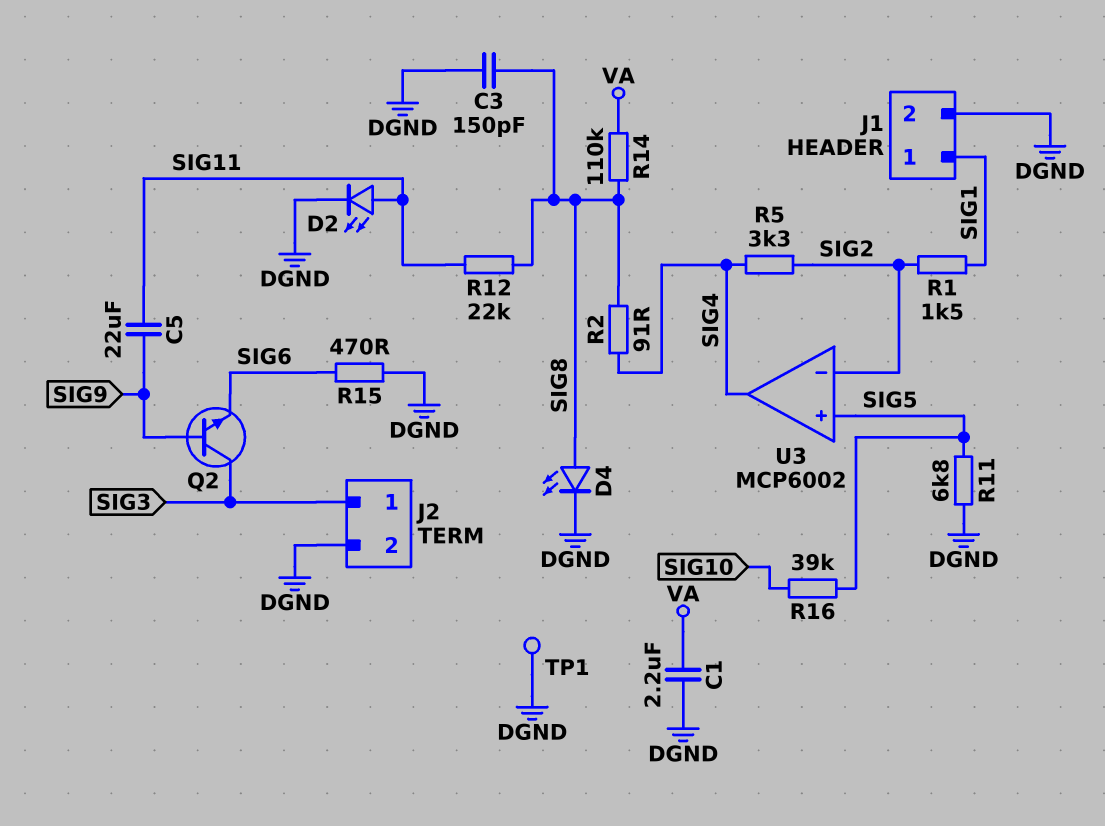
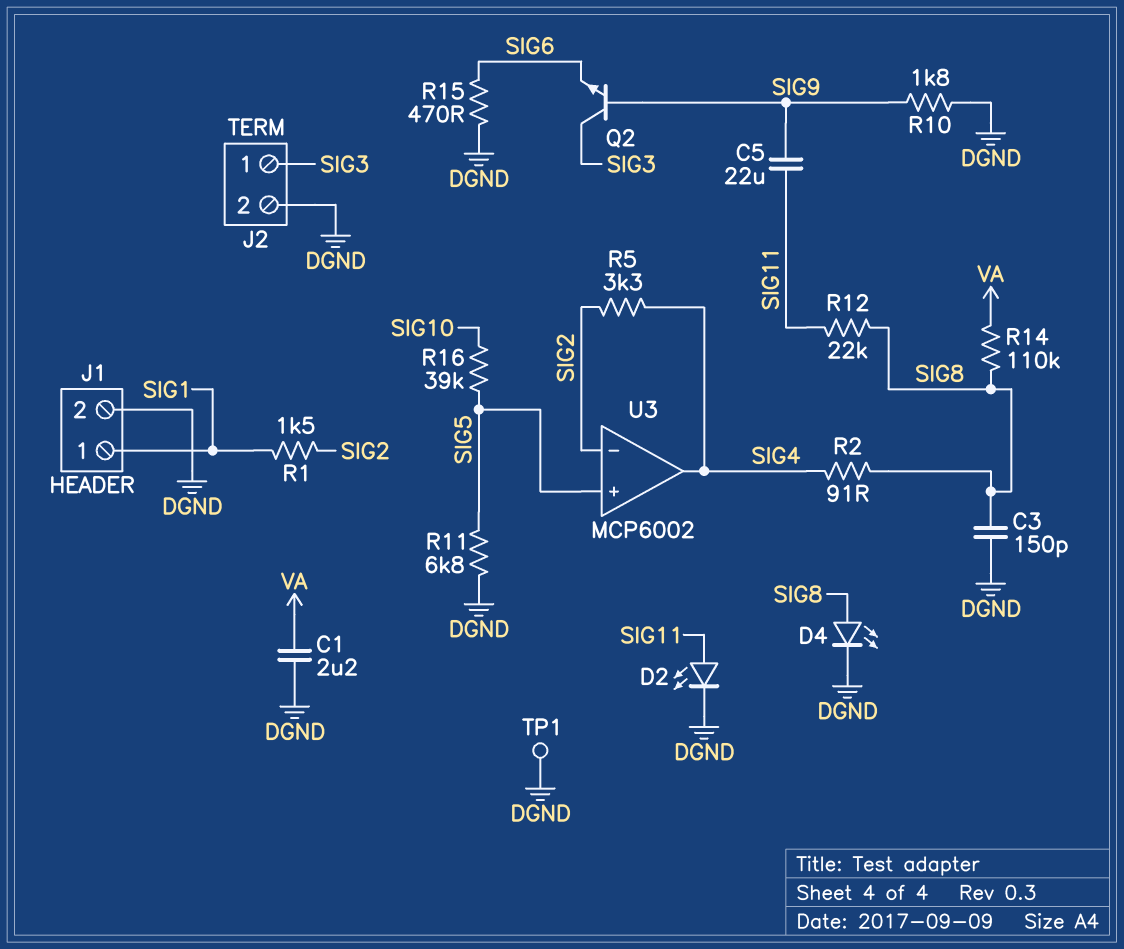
R10: none -> 1.8k (DGND, SIG9)

